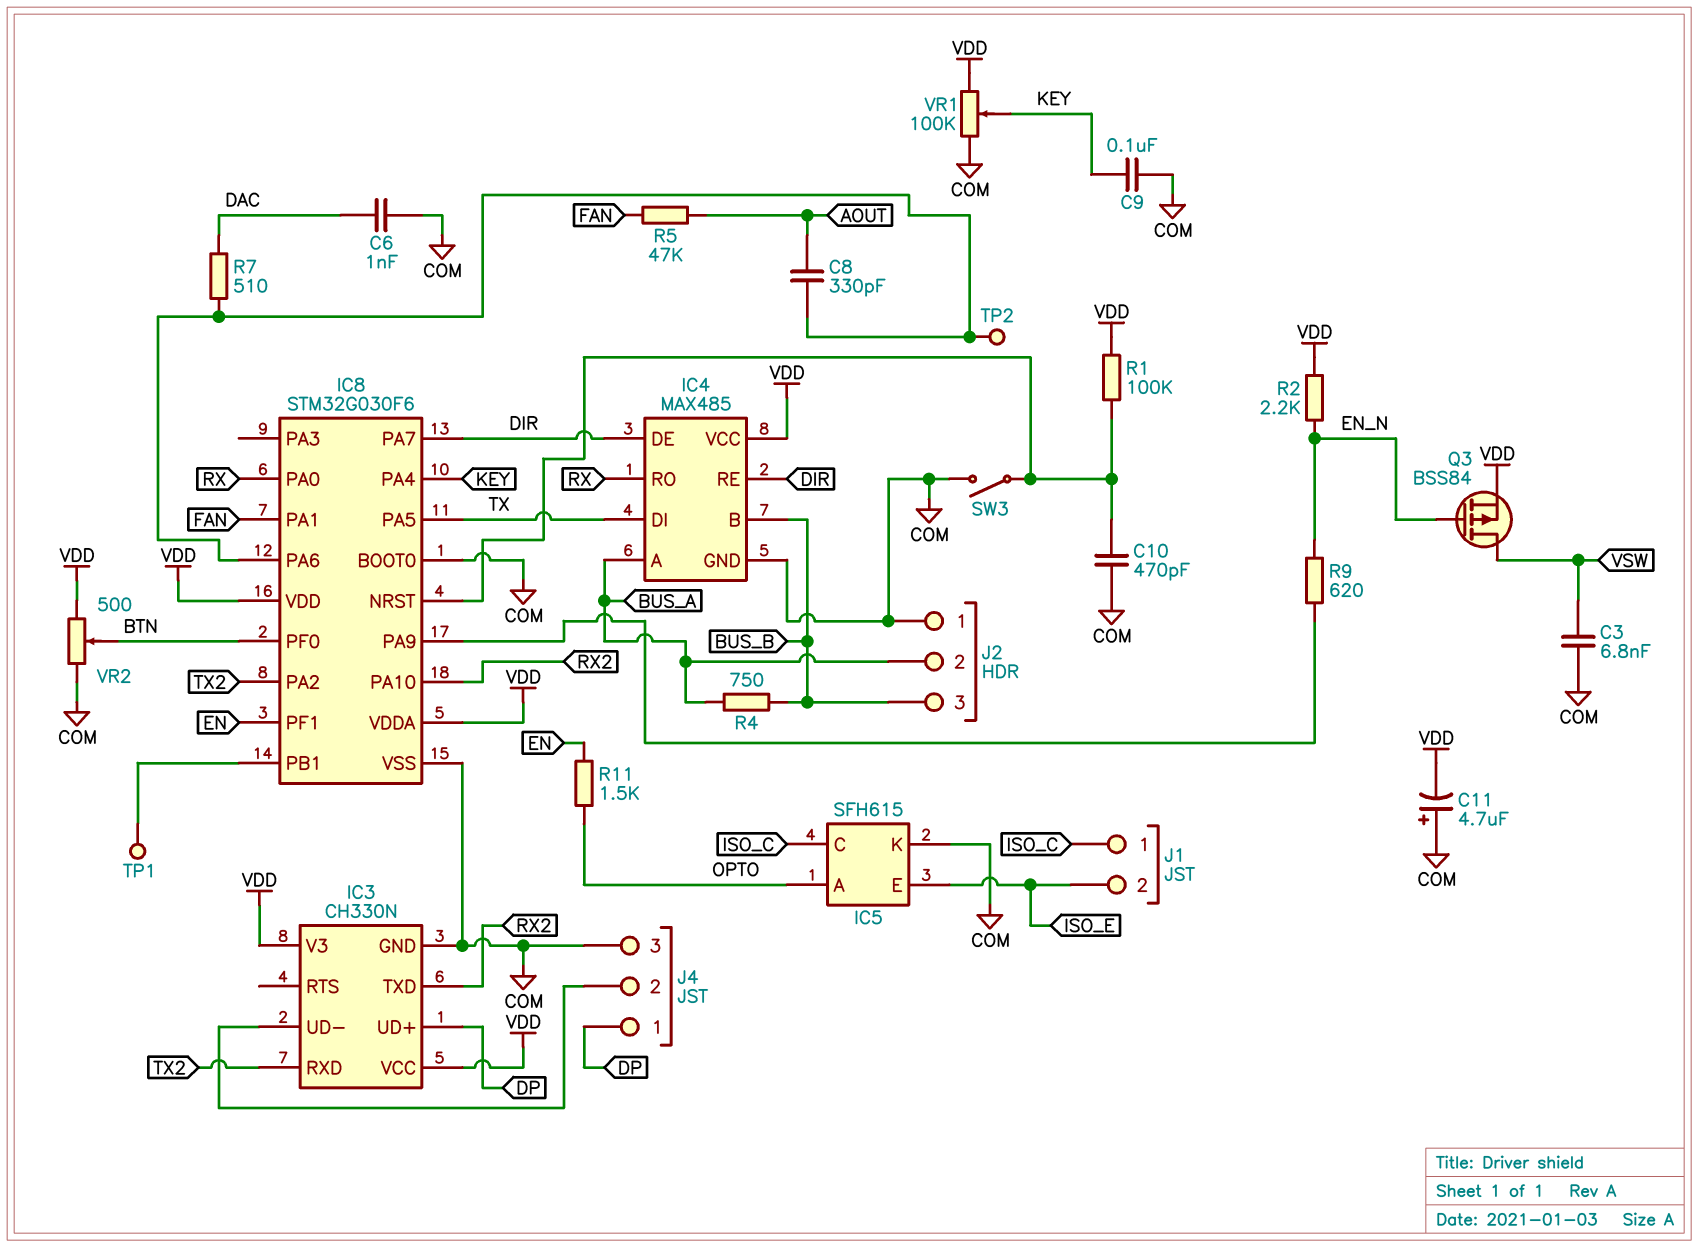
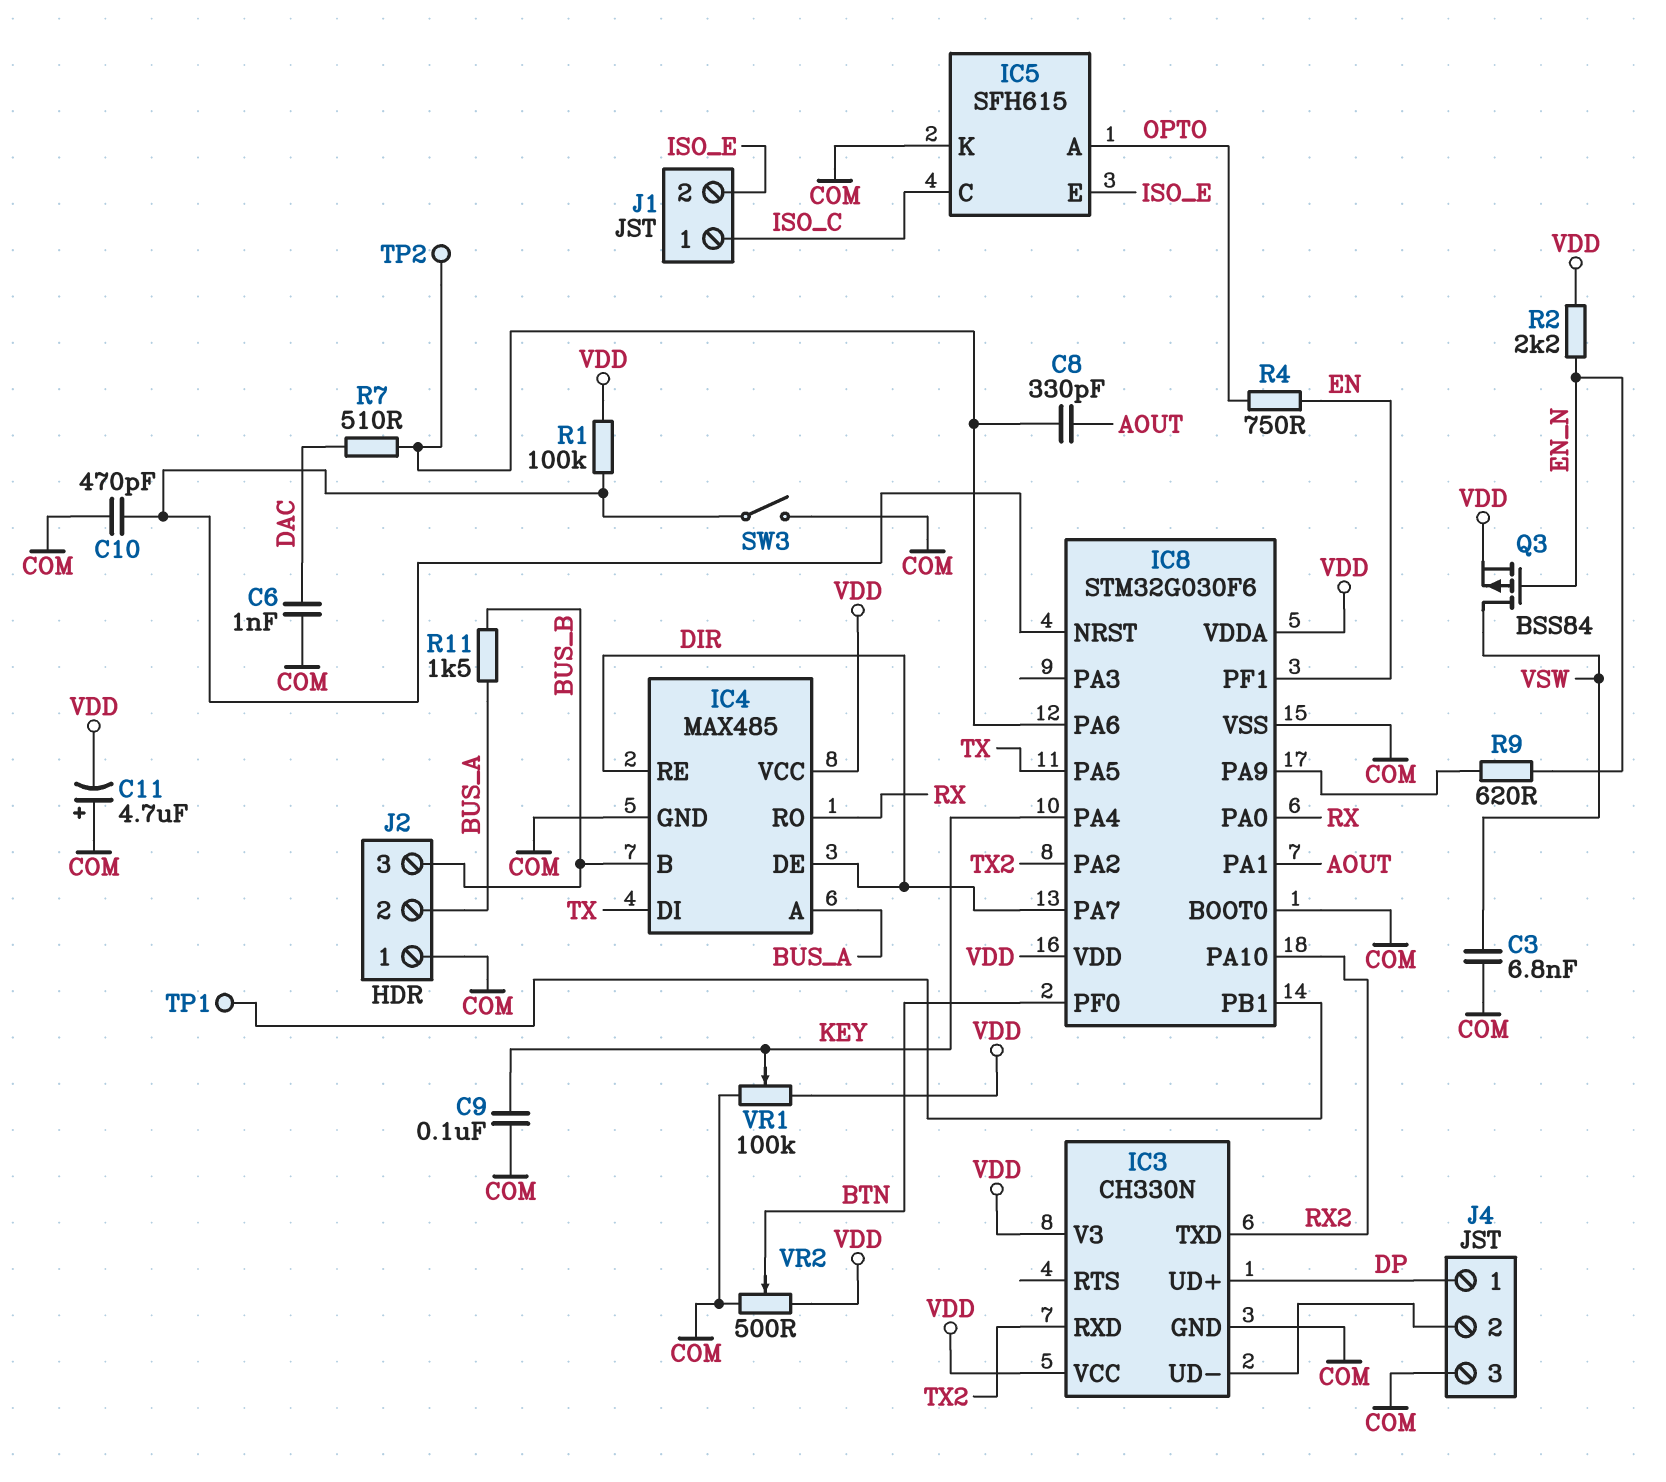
IC8 pin PA1: FAN -> AOUT
R4: 750 (BUS_A, BUS_B) -> 750 (EN, OPTO)
R5: 47k (AOUT, FAN) -> none
R11: 1.5k (EN, OPTO) -> 1.5k (BUS_A, BUS_B)

